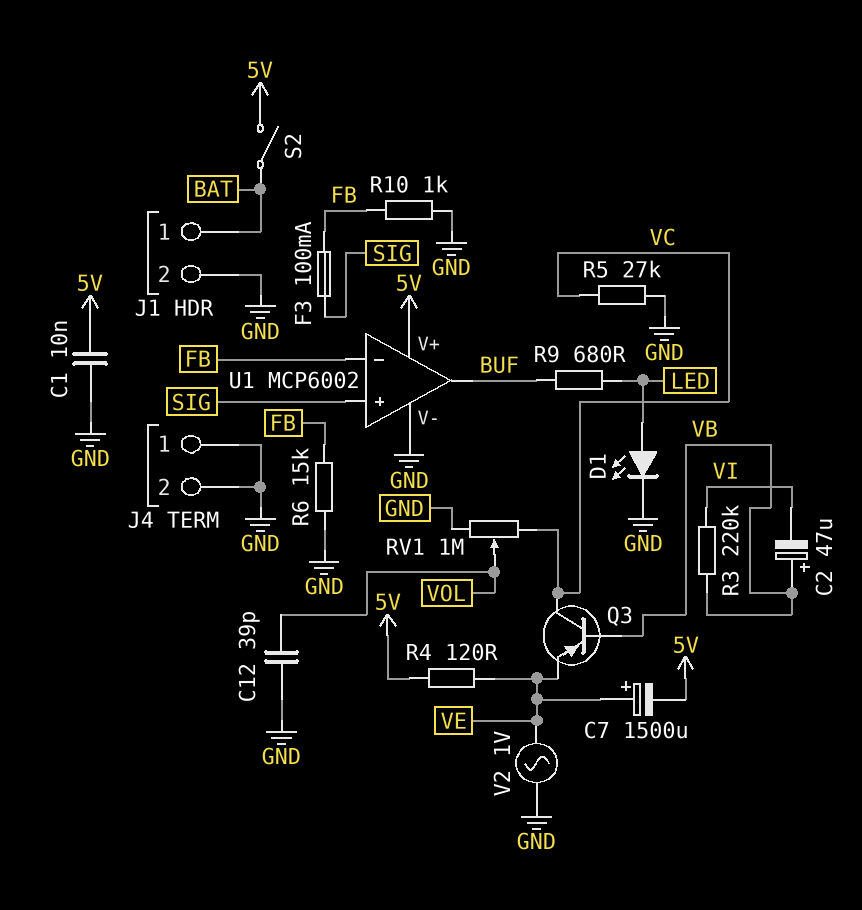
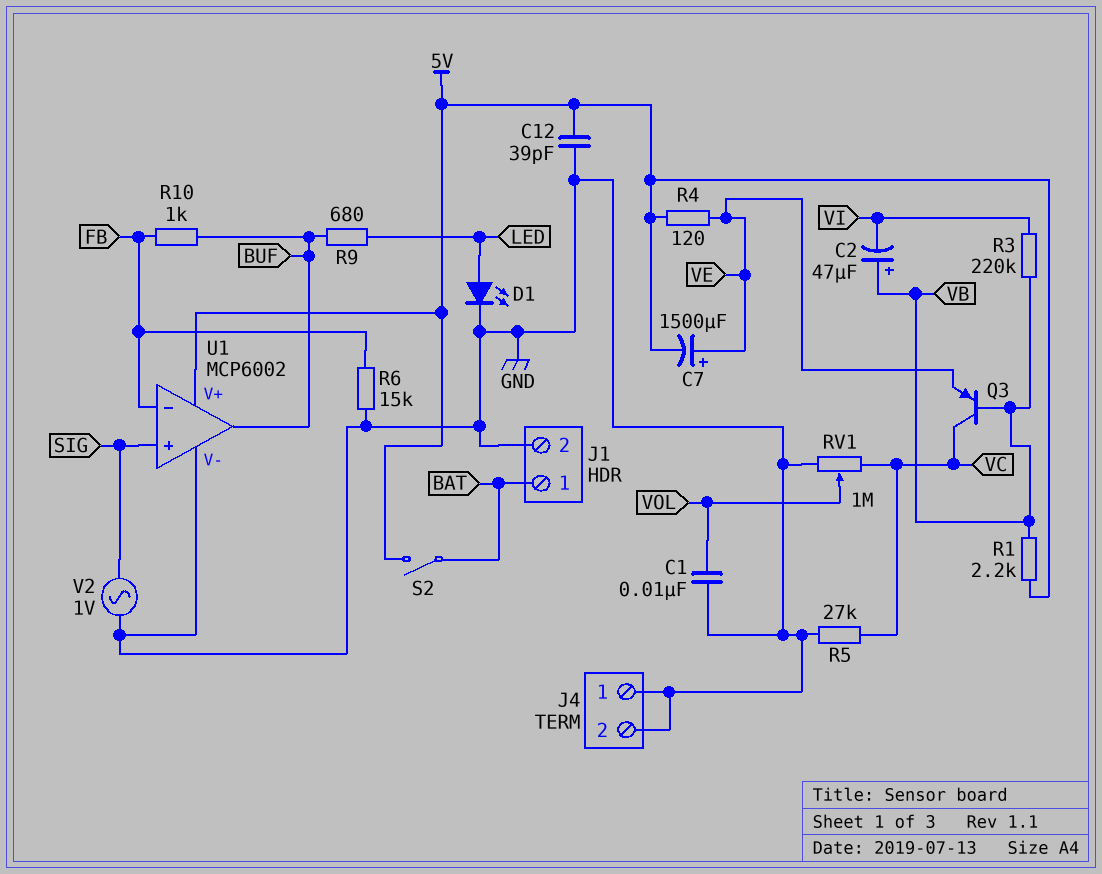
C1: 10nF (5V, GND) -> 10nF (GND, VOL)
C12: 39pF (GND, VOL) -> 39pF (5V, GND)
F3: 100mA (FB, SIG) -> none
R1: none -> 2.2k (5V, VB)
R10: 1k (FB, GND) -> 1k (BUF, FB)
V2: AC 1V (GND, VE) -> AC 1V (GND, SIG)

